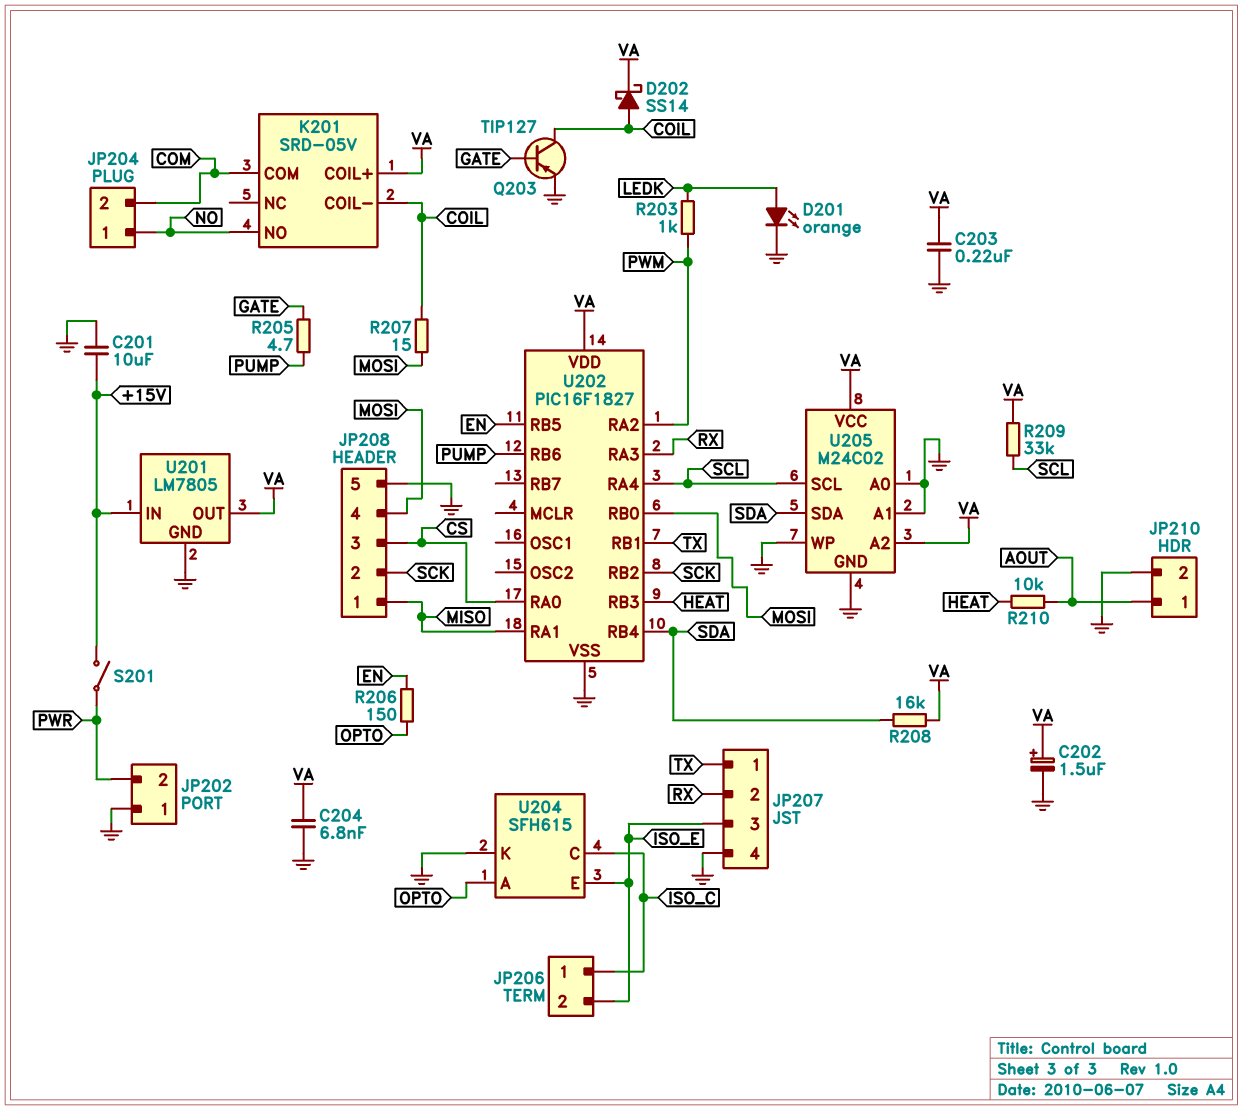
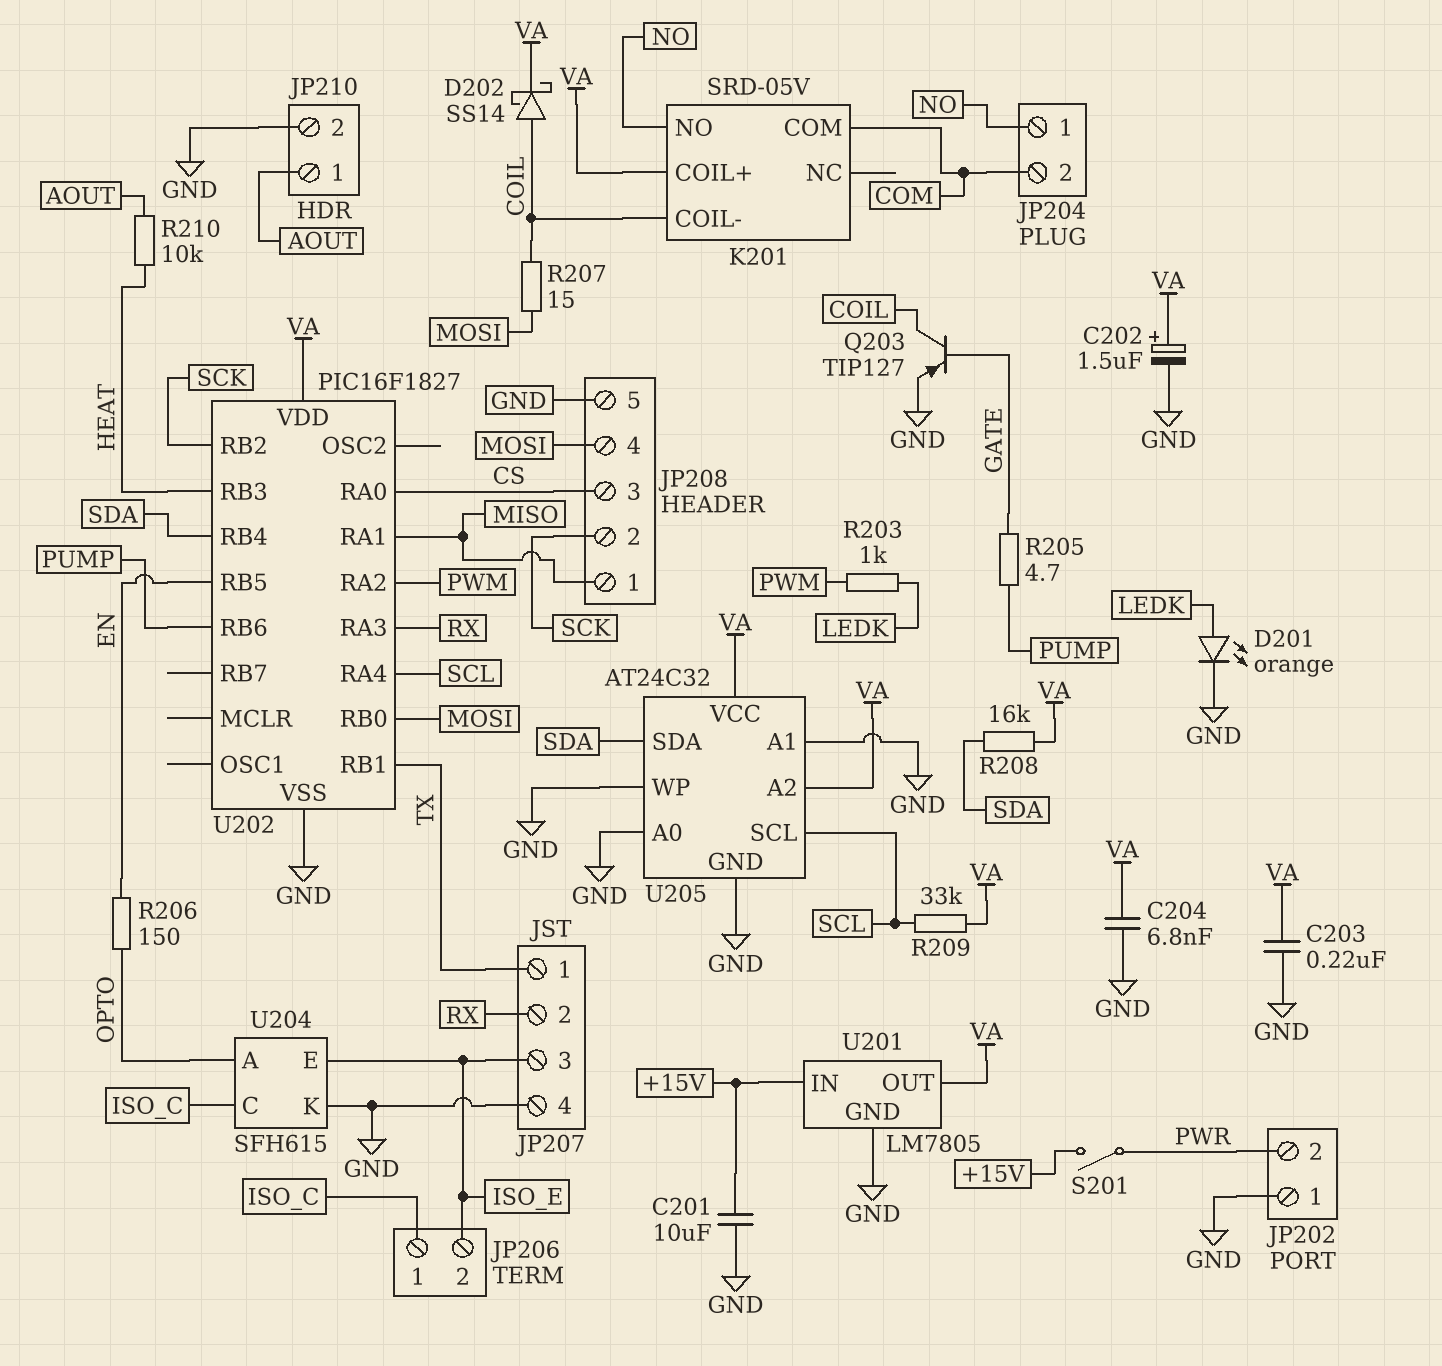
U205: M24C02 -> AT24C32

